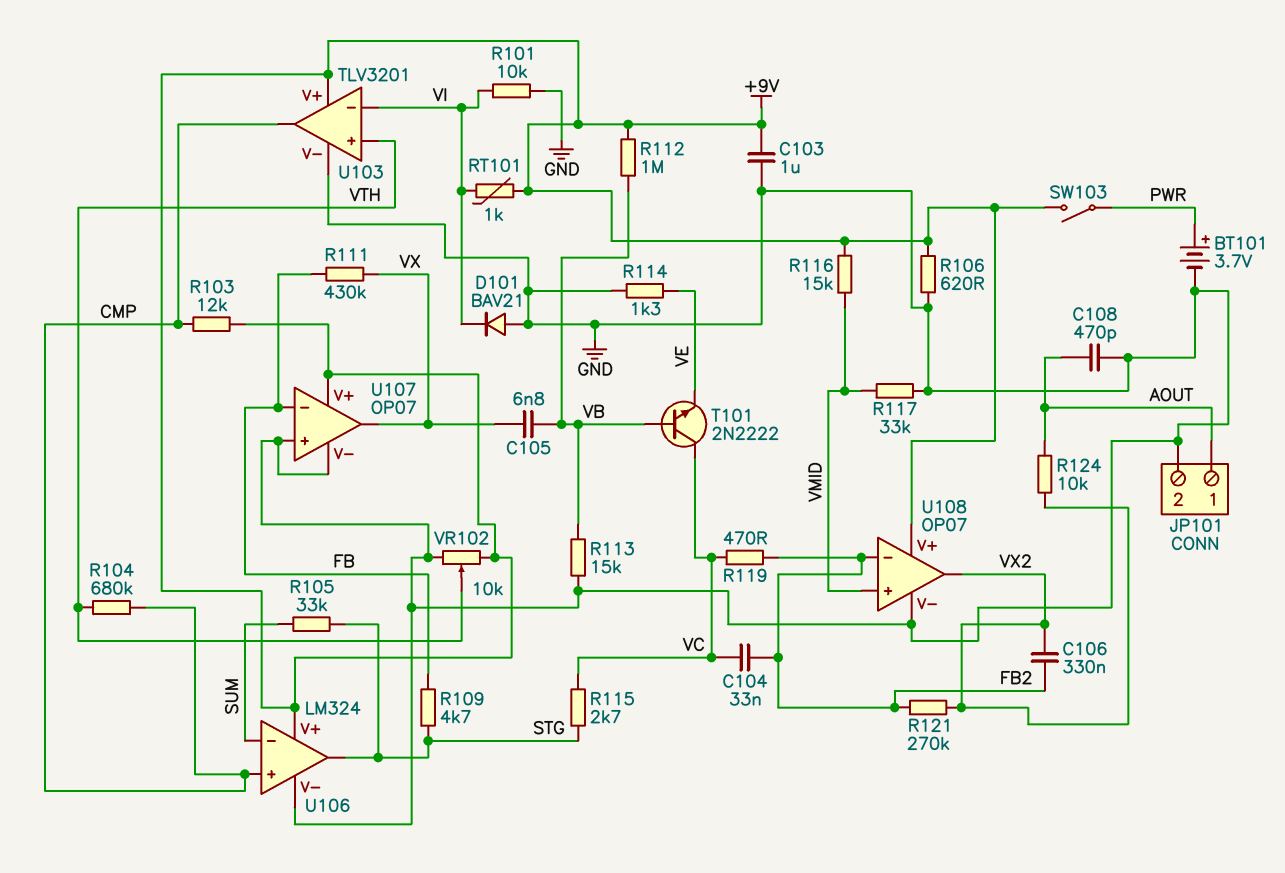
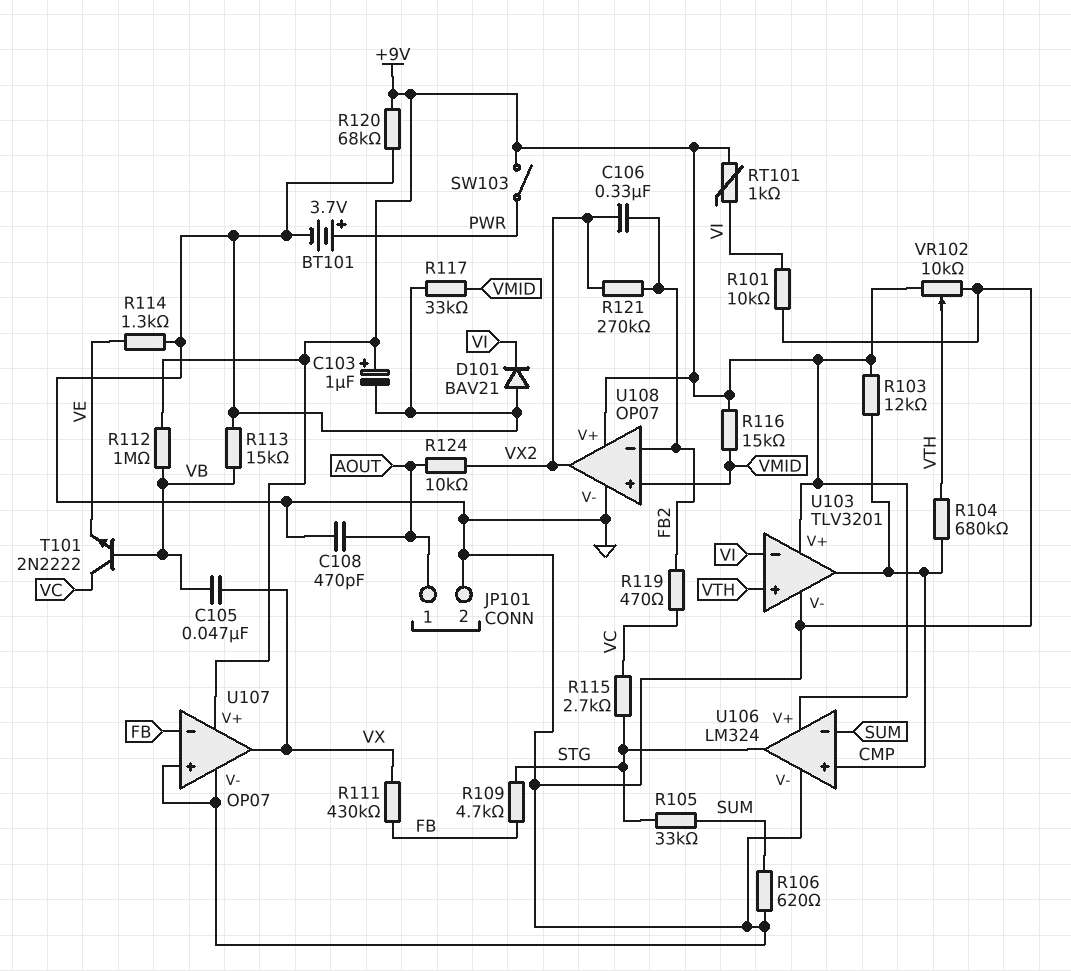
C103: 1uF (+9V, GND) -> 1uF (plus +9V, minus GND)
C104: 33nF (FB2, VC) -> none
C105: 6.8nF (VB, VX) -> 47nF (VB, VX)
R106: 620 (+9V, GND) -> 620 (GND, SUM)
R120: none -> 68k (+9V, GND)

